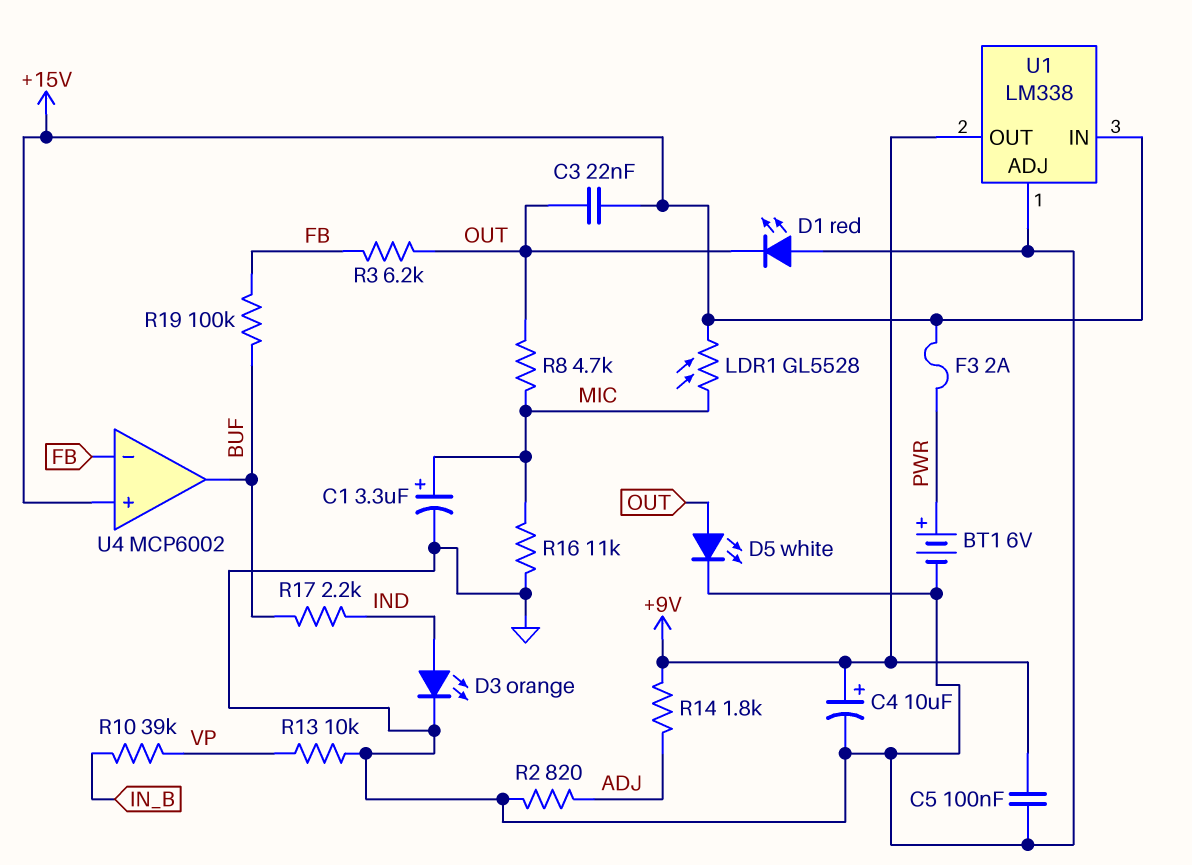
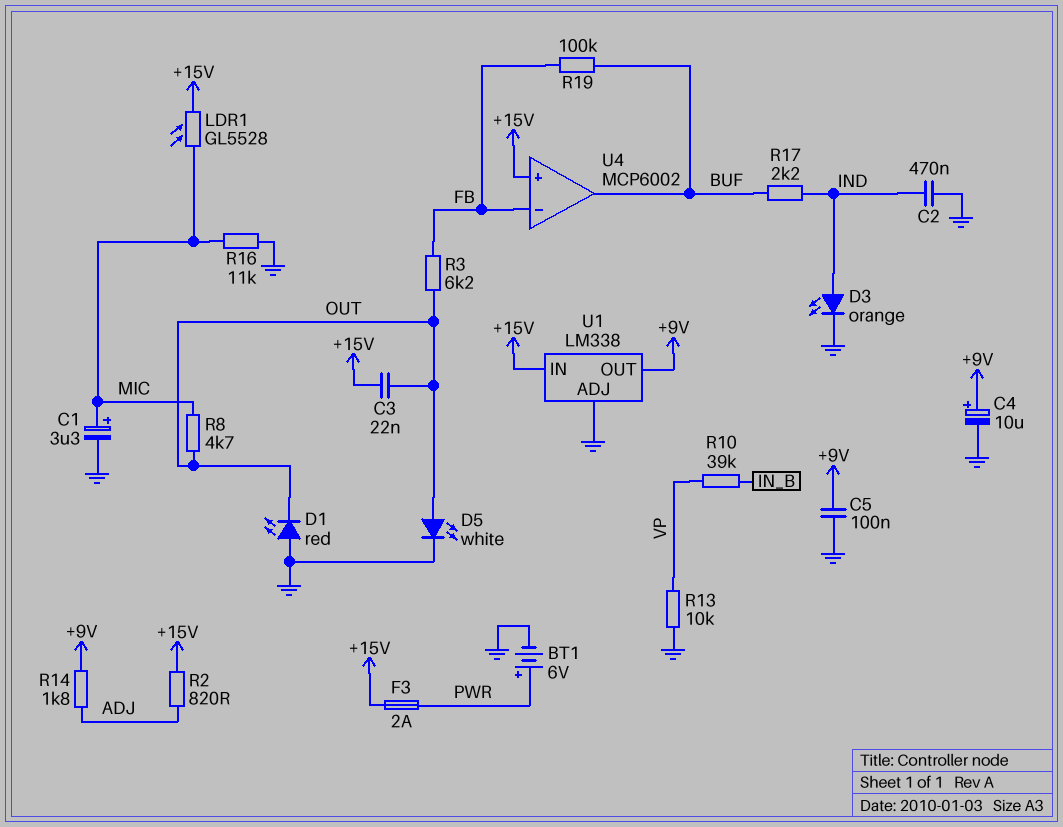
C2: none -> 470nF (GND, IND)
R2: 820 (ADJ, GND) -> 820 (+15V, ADJ)

